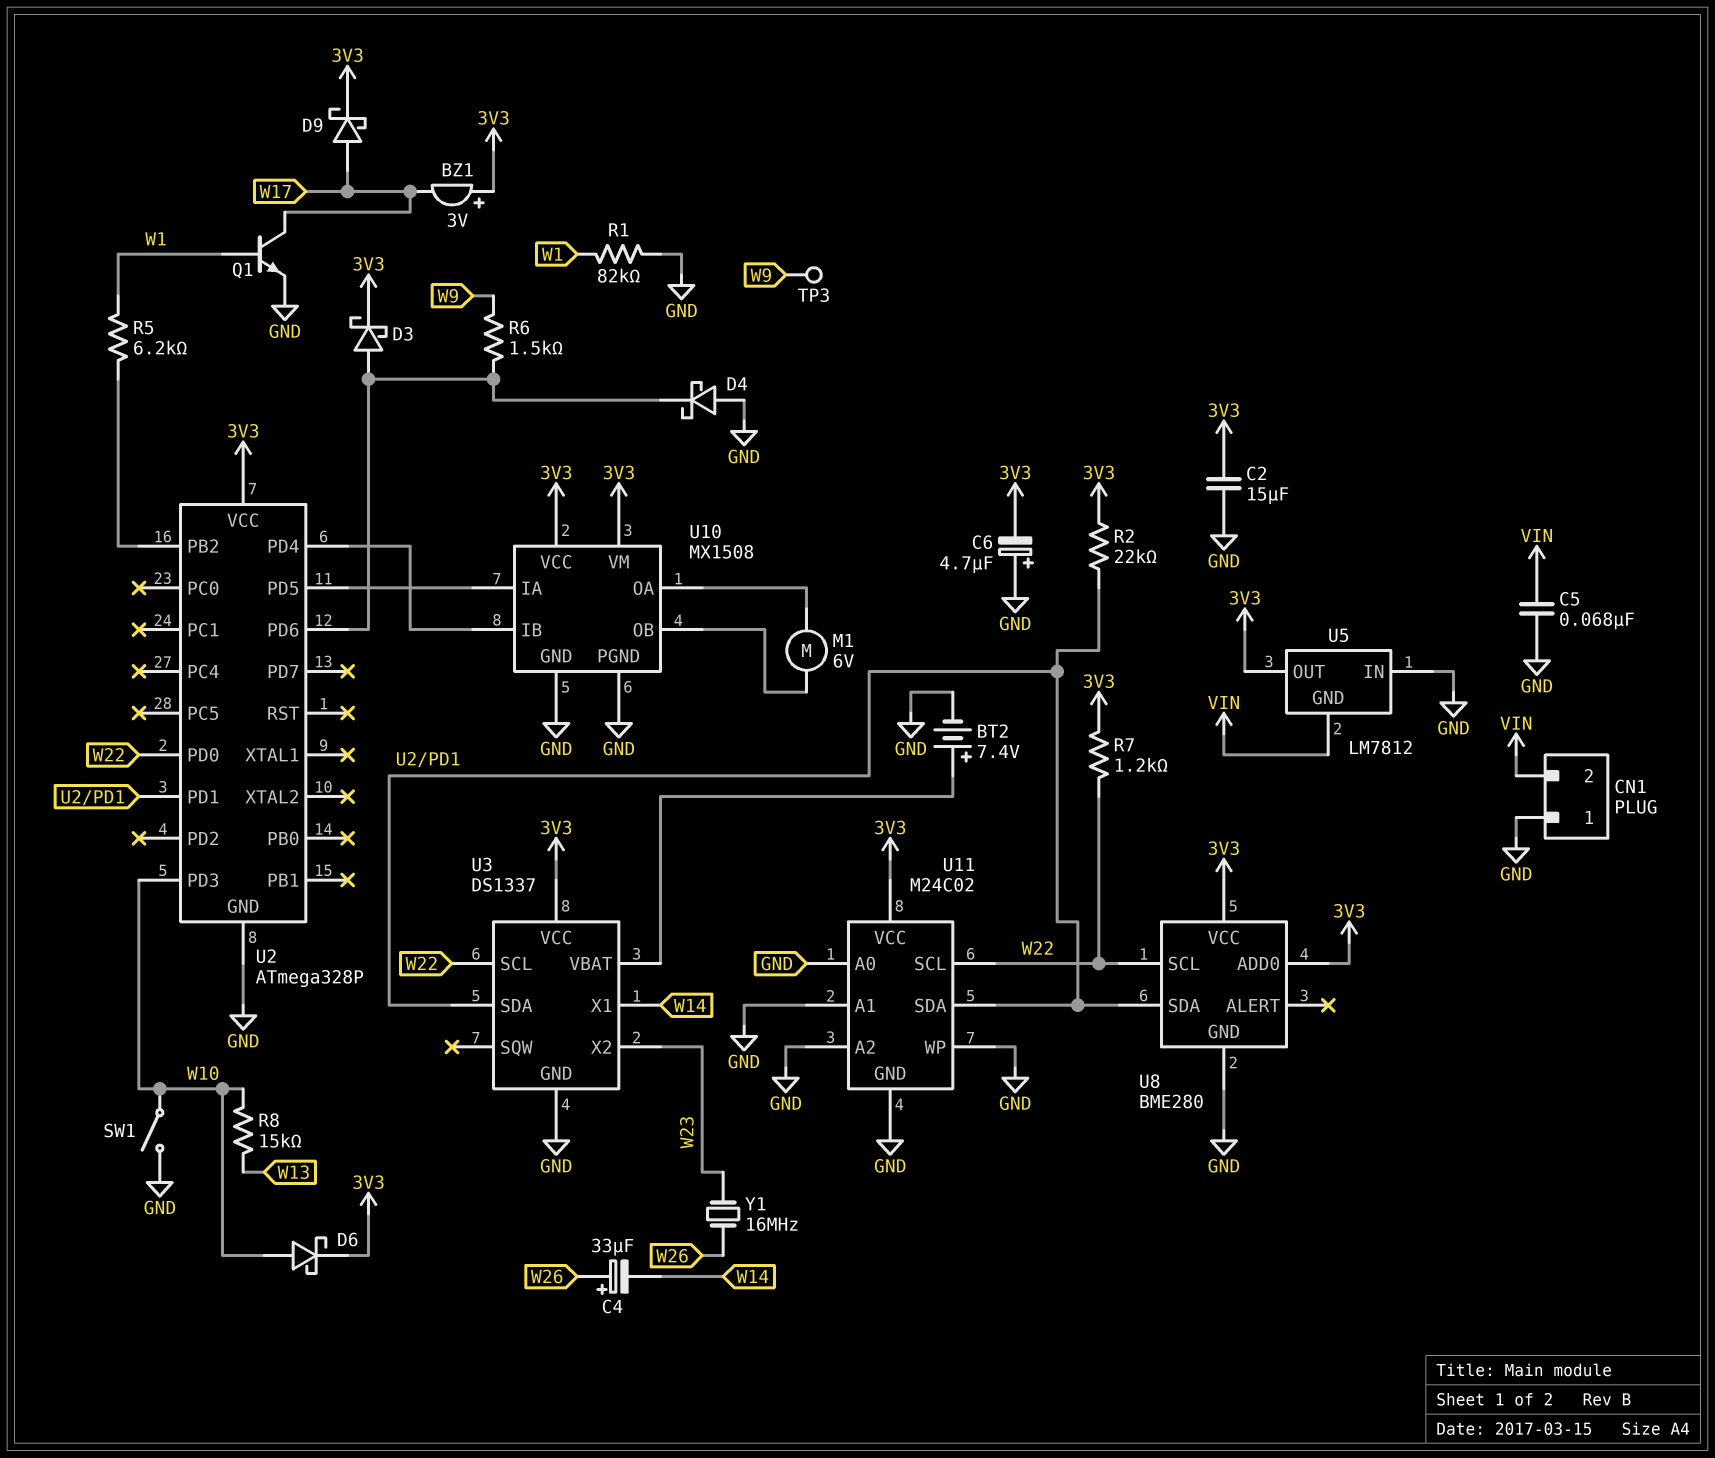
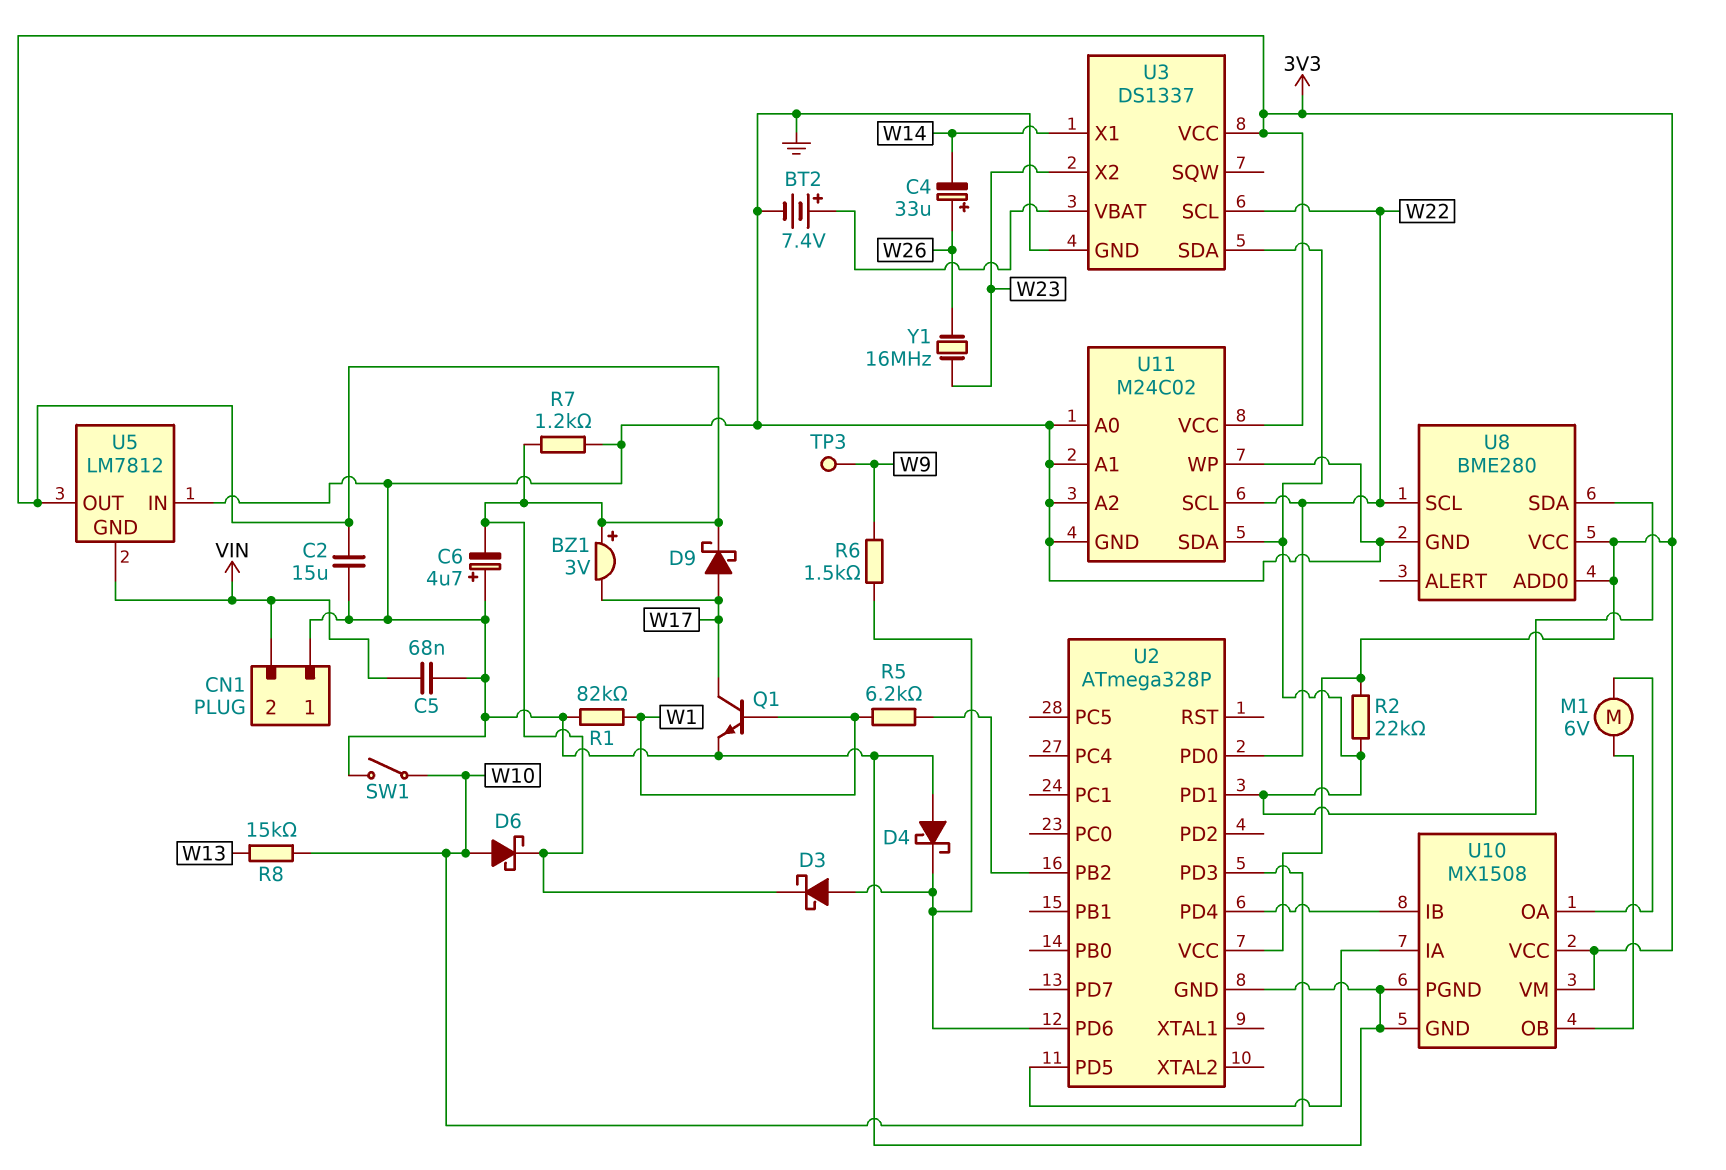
R7: 1.2k (3V3, W22) -> 1.2k (3V3, GND)

